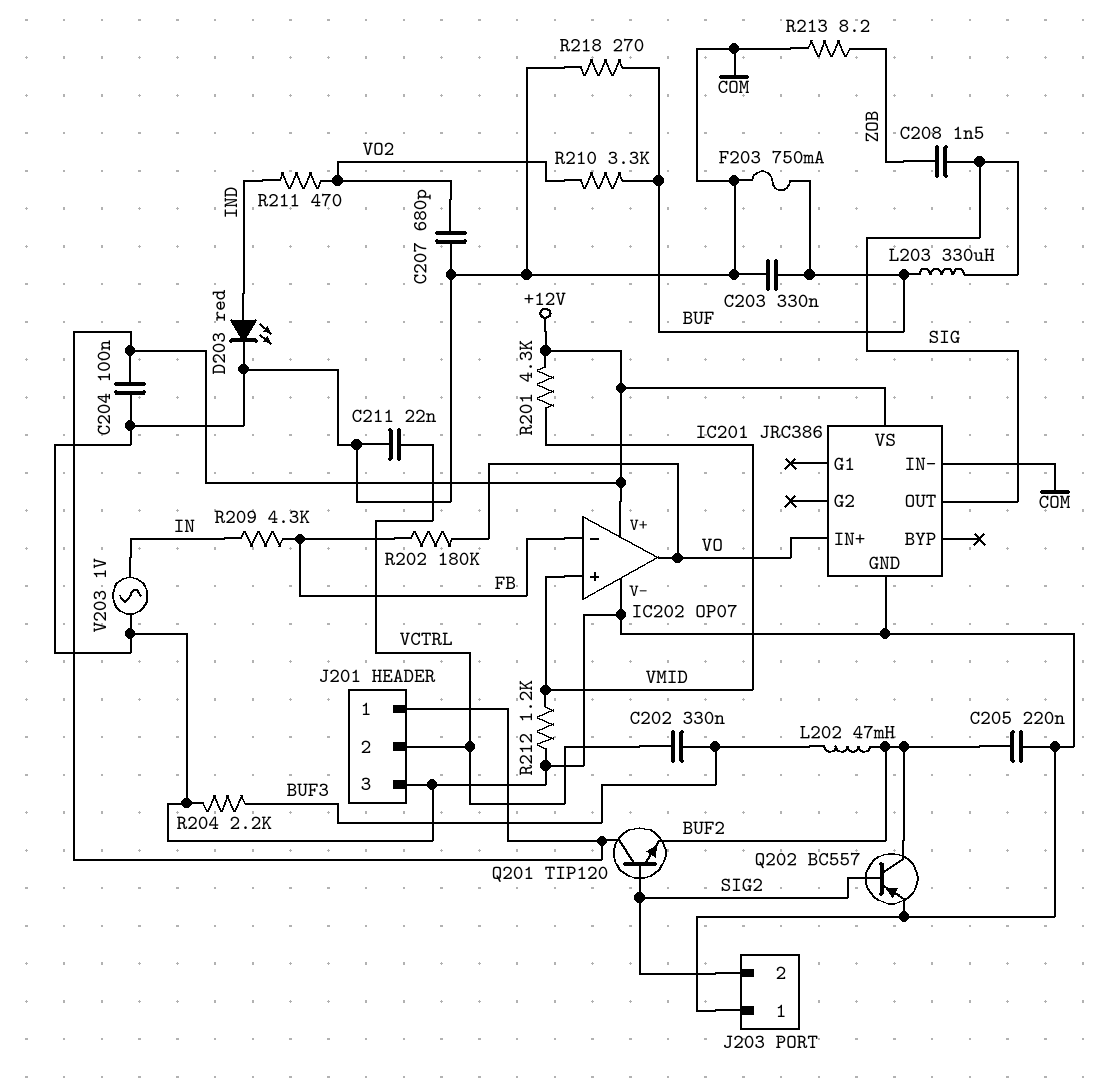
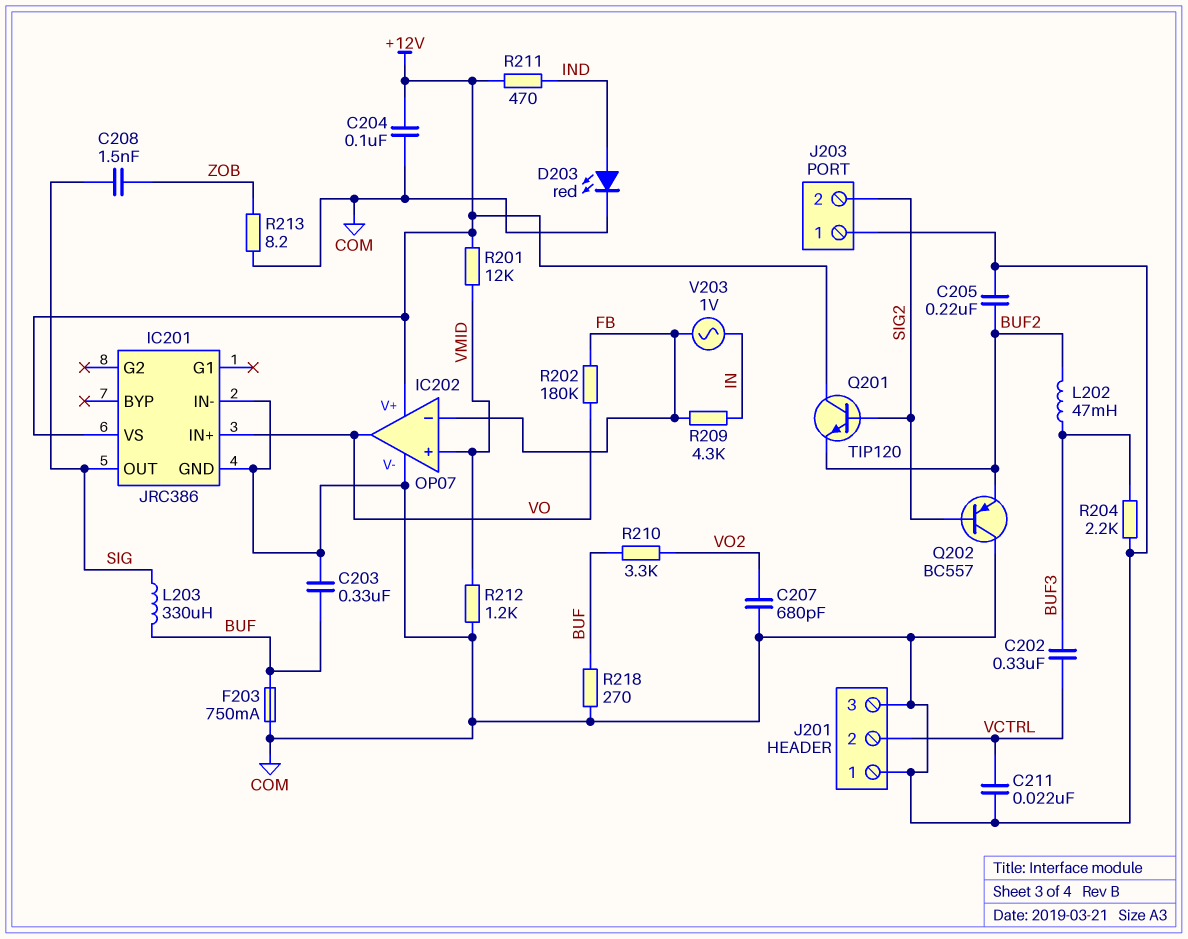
J201 pin 1: +12V -> COM
Q202: PNP BC557 (B SIG2, C BUF2, E COM) -> PNP BC557 (B SIG2, C COM, E BUF2)
R201: 4.3k (+12V, VMID) -> 12k (+12V, VMID)
R211: 470 (IND, VO2) -> 470 (+12V, IND)
V203: AC 1V (COM, IN) -> AC 1V (FB, IN)

